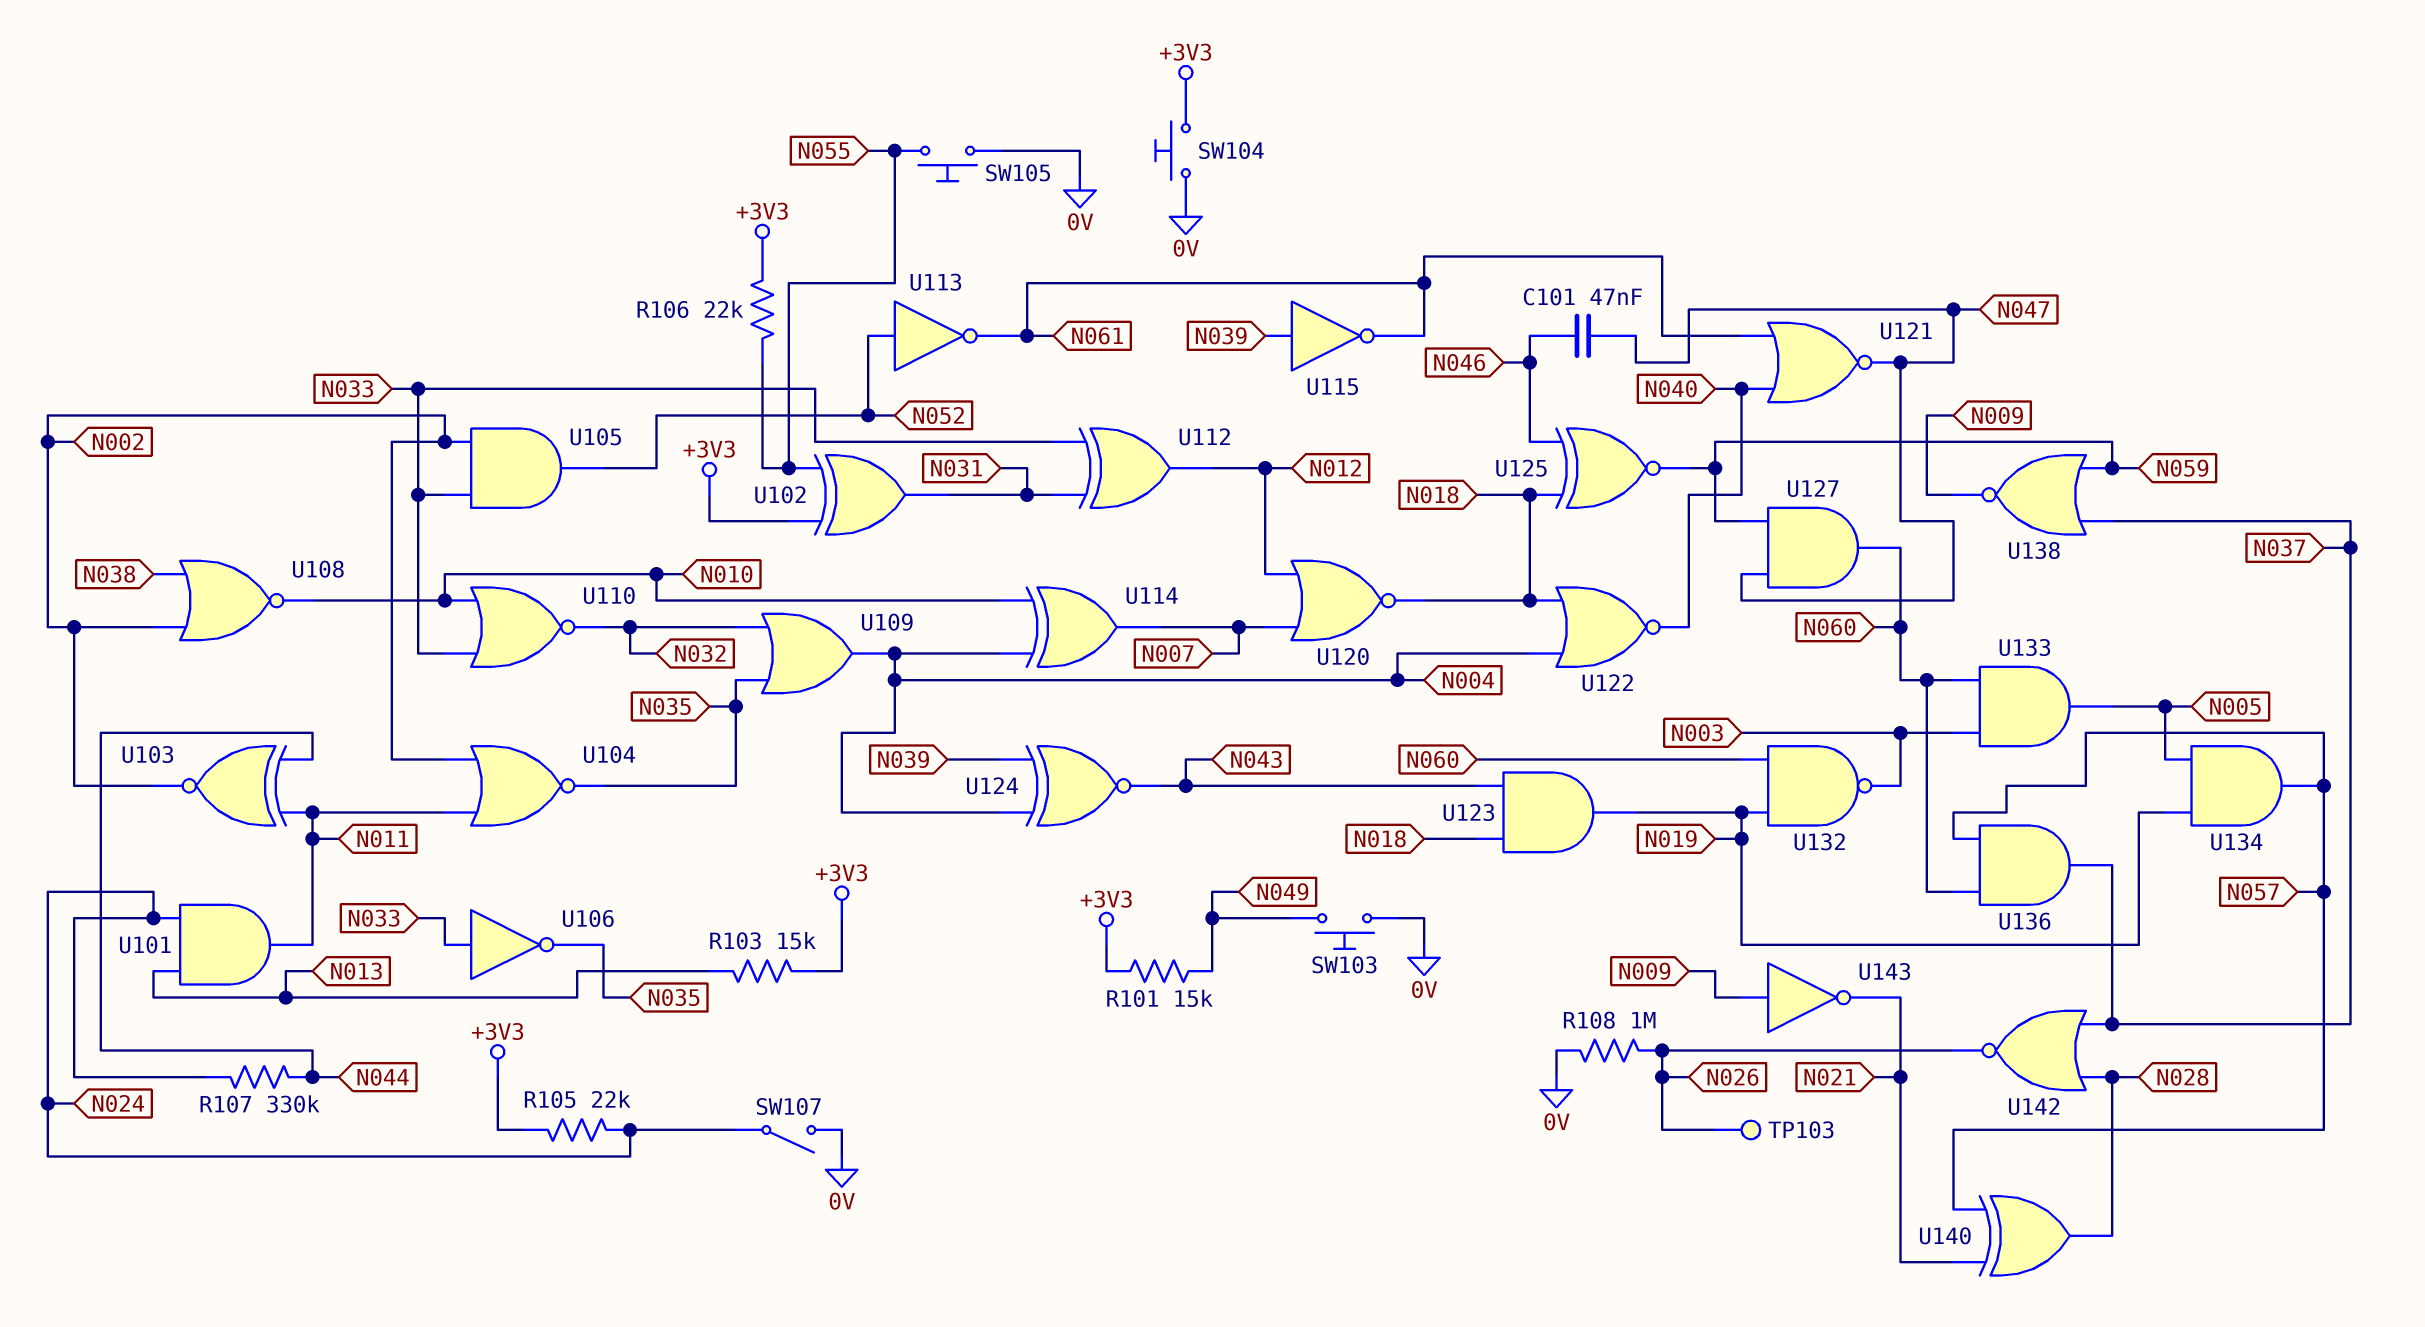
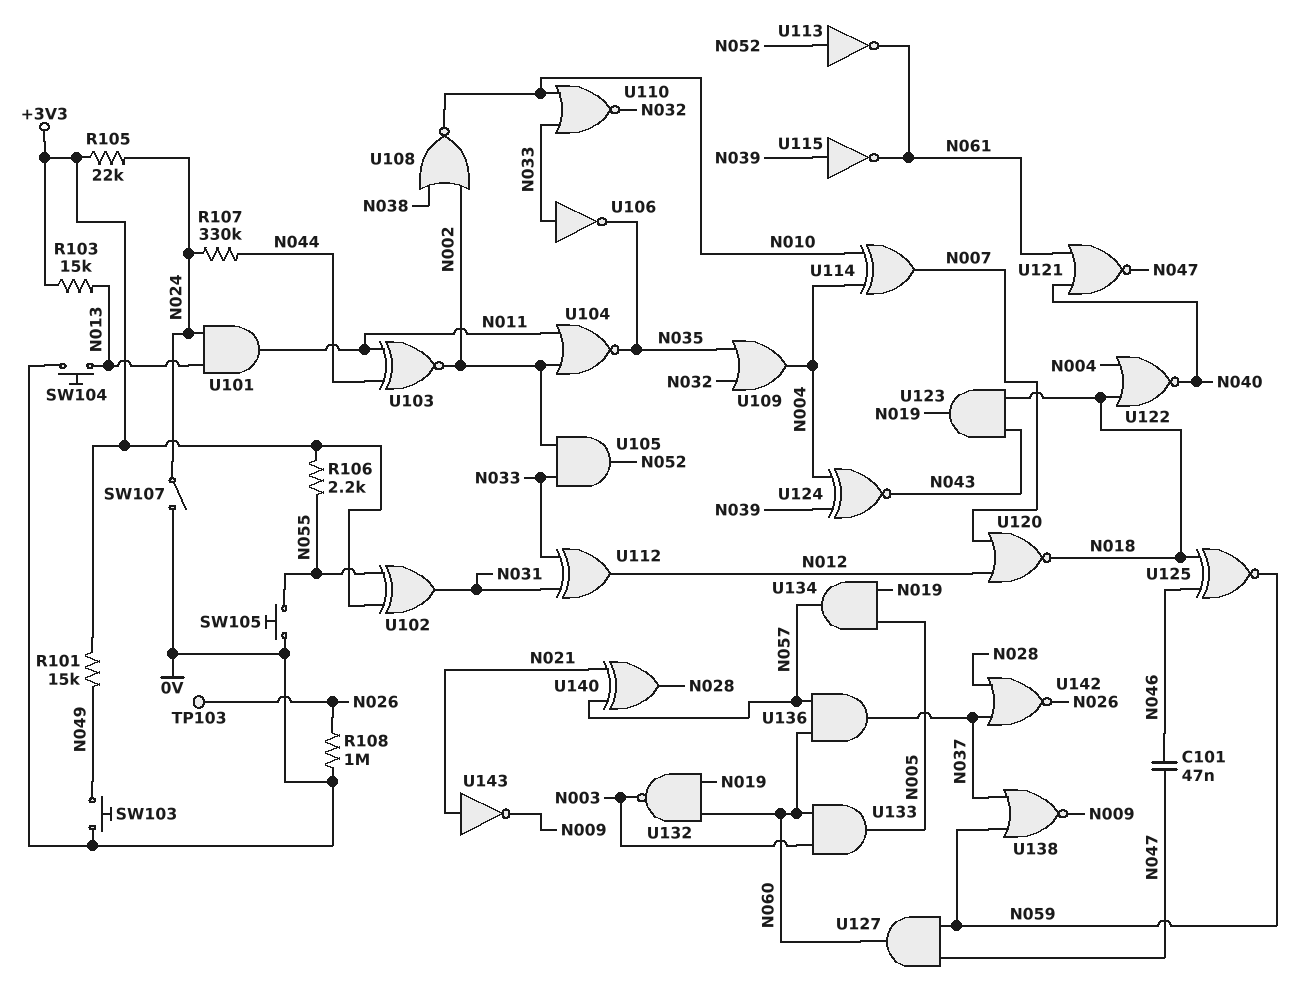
R106: 22k (+3V3, N055) -> 2.2k (+3V3, N055)
SW104: button (+3V3, 0V) -> button (0V, N013)
U143: NOT (in N009, out N021) -> NOT (in N021, out N009)

